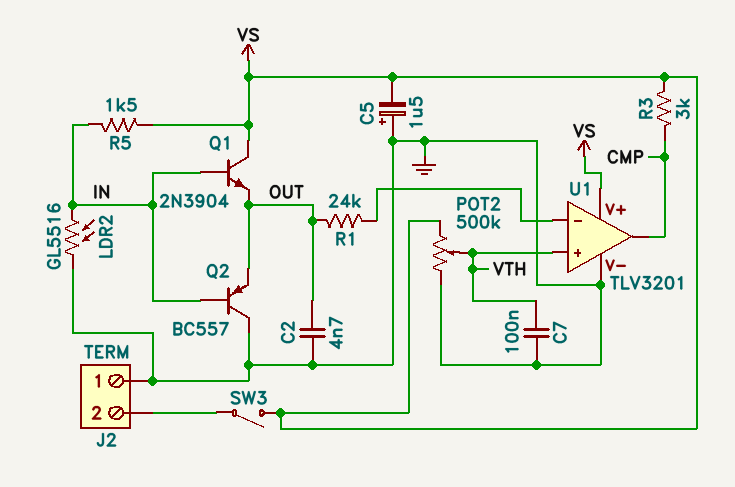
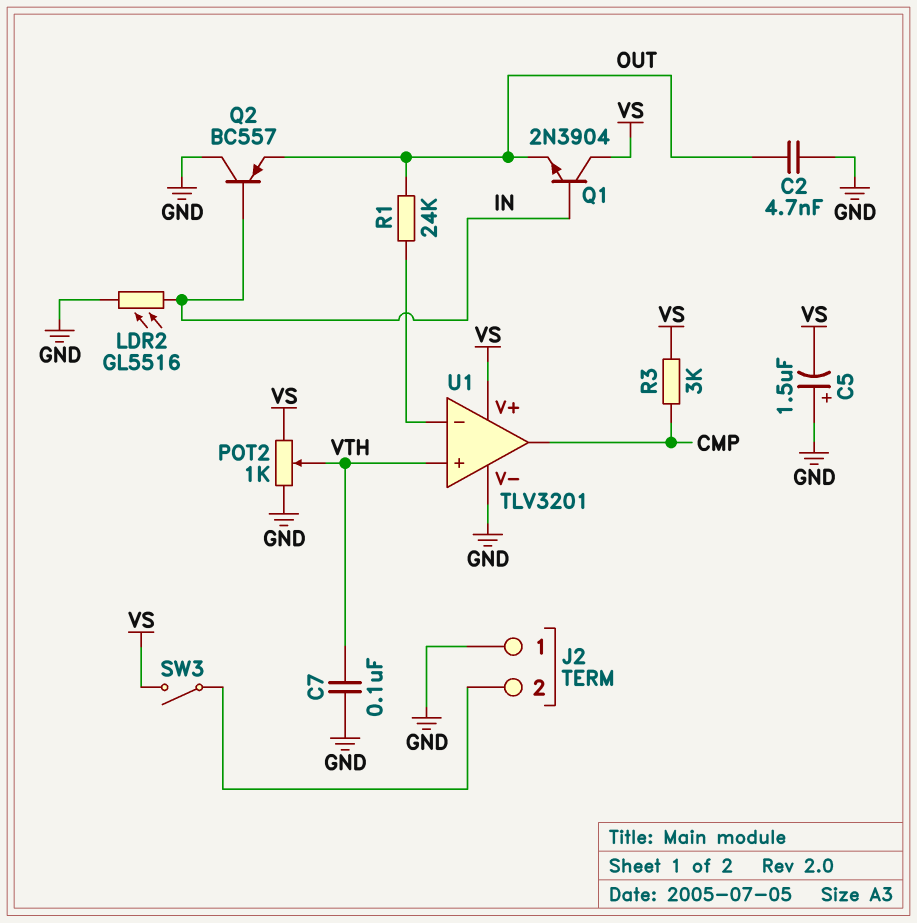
POT2: 500k (GND, VS, wiper VTH) -> 1k (GND, VS, wiper VTH)
R5: 1.5k (IN, VS) -> none

